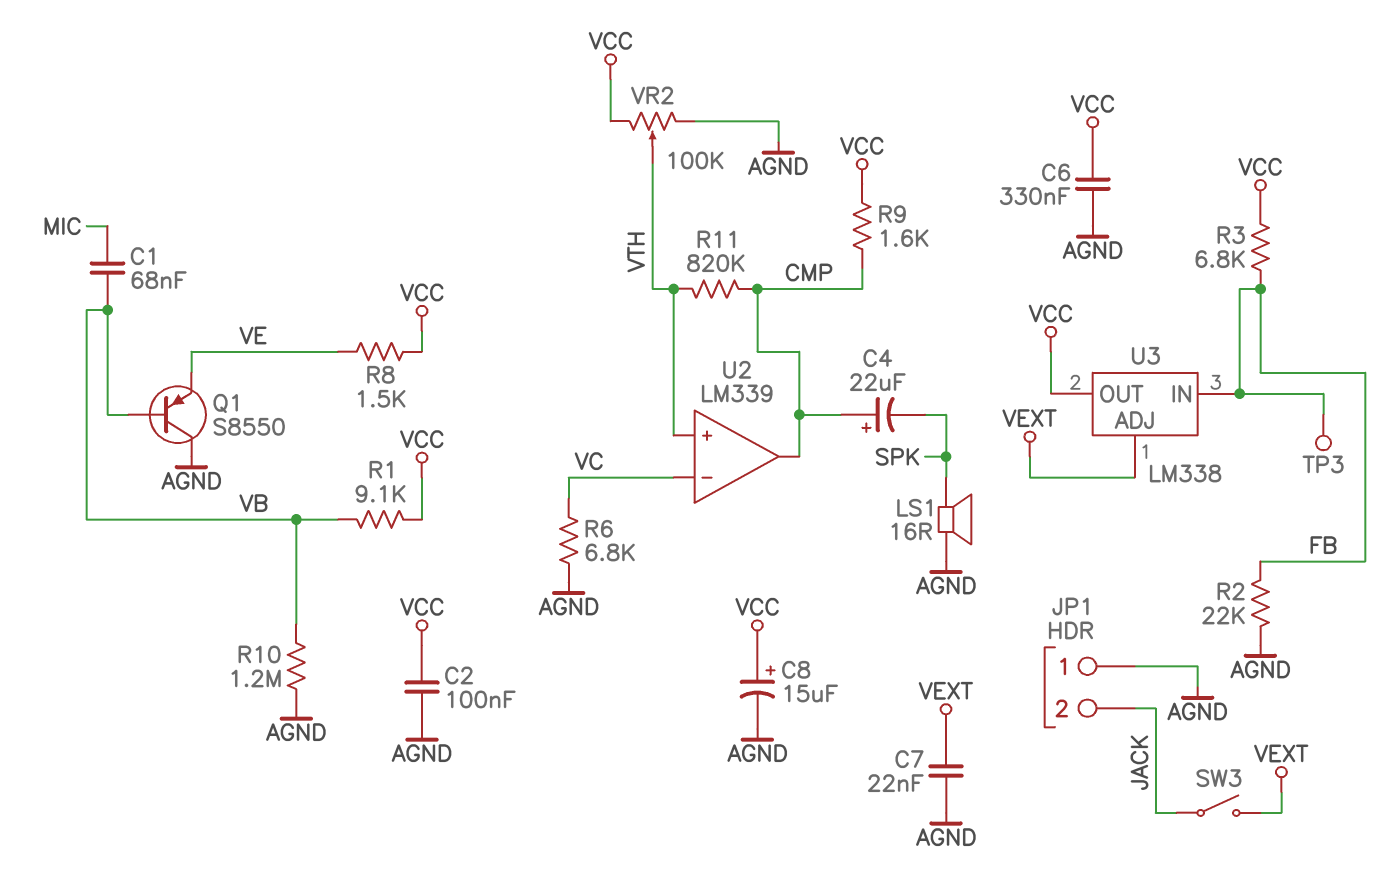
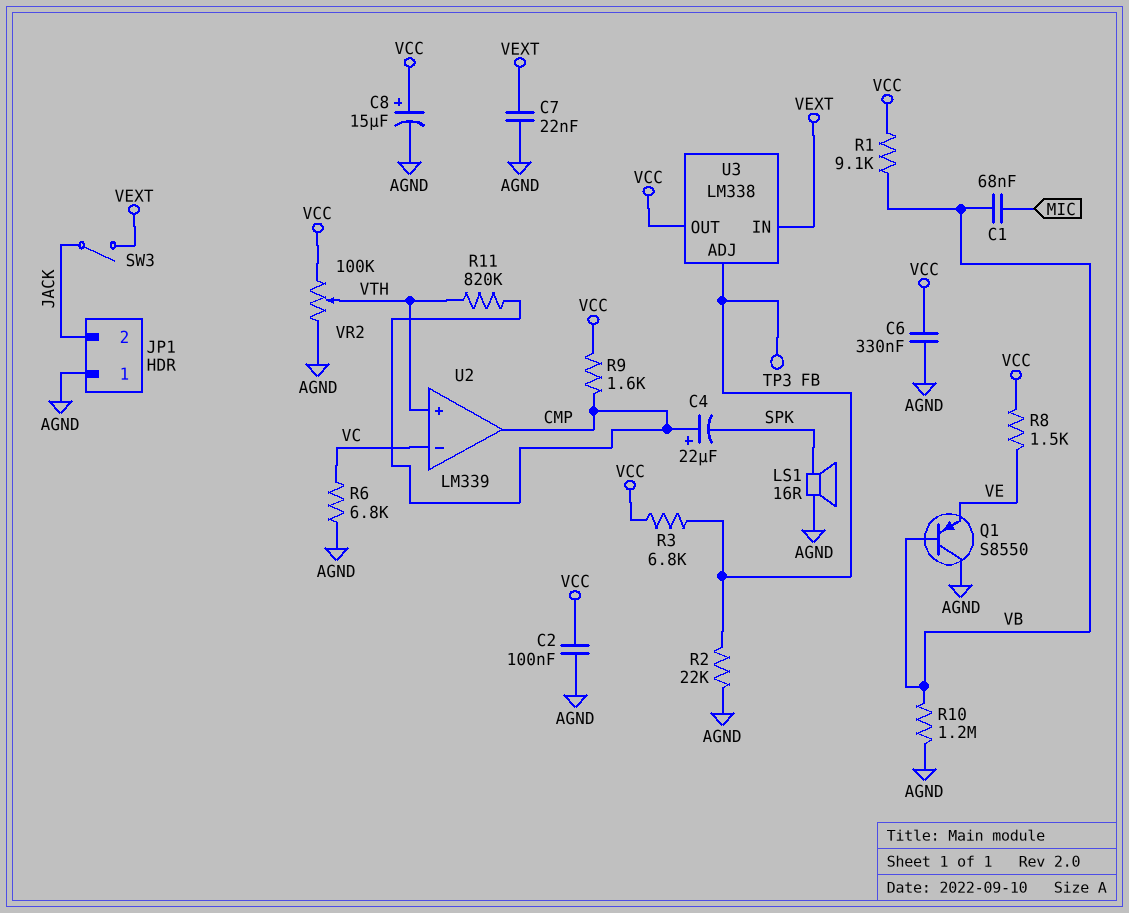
U3 pin ADJ: VEXT -> FB
U3 pin IN: FB -> VEXT

